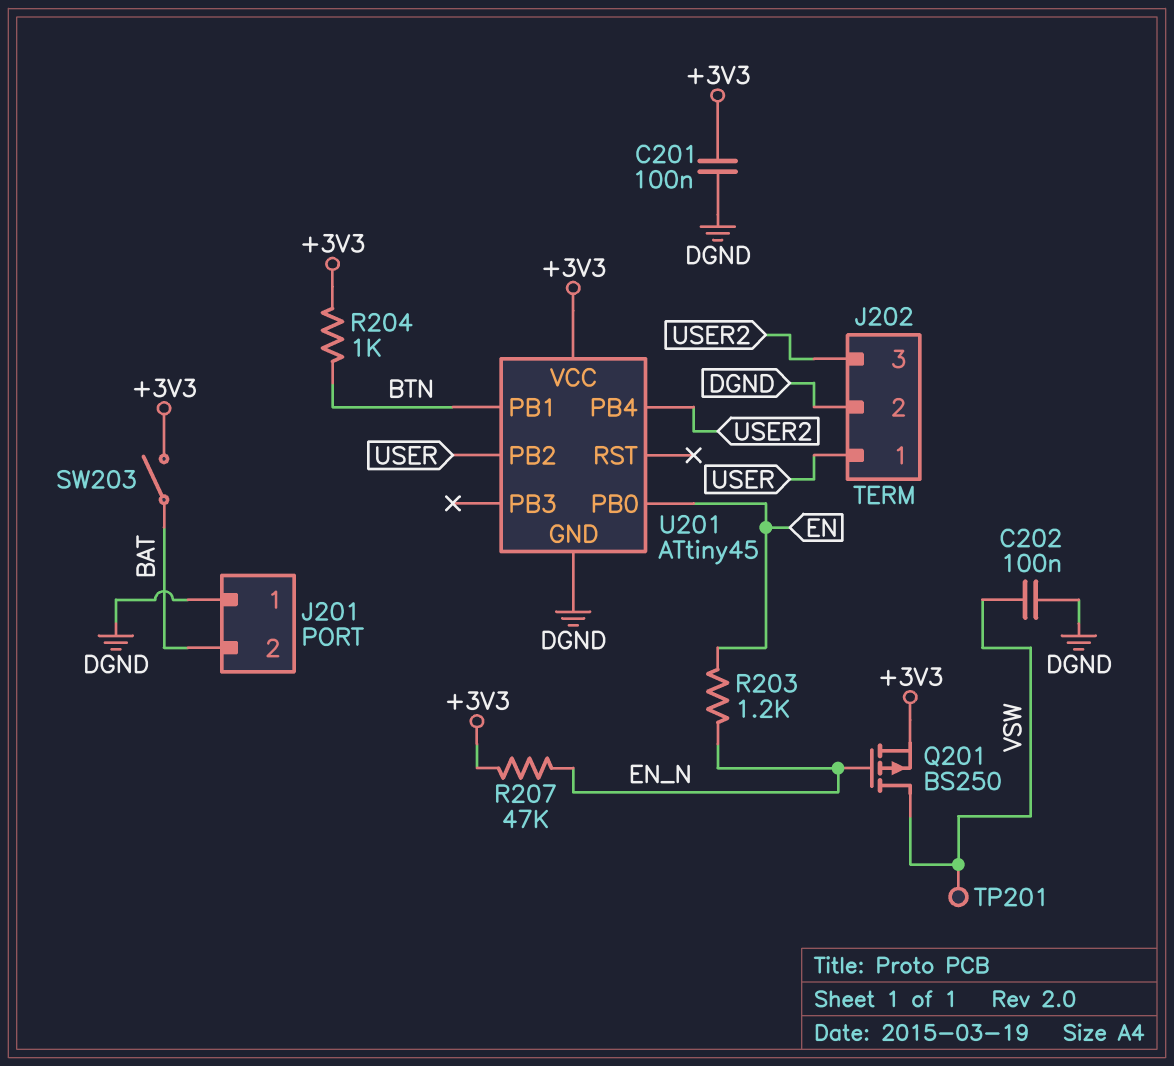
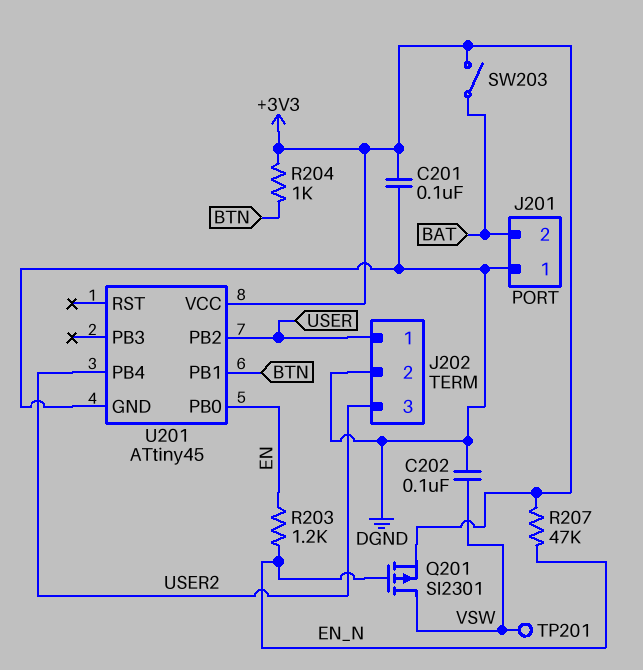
Q201: PMOS BS250 (G EN_N, D VSW, S +3V3) -> PMOS SI2301 (G EN_N, D VSW, S +3V3)

